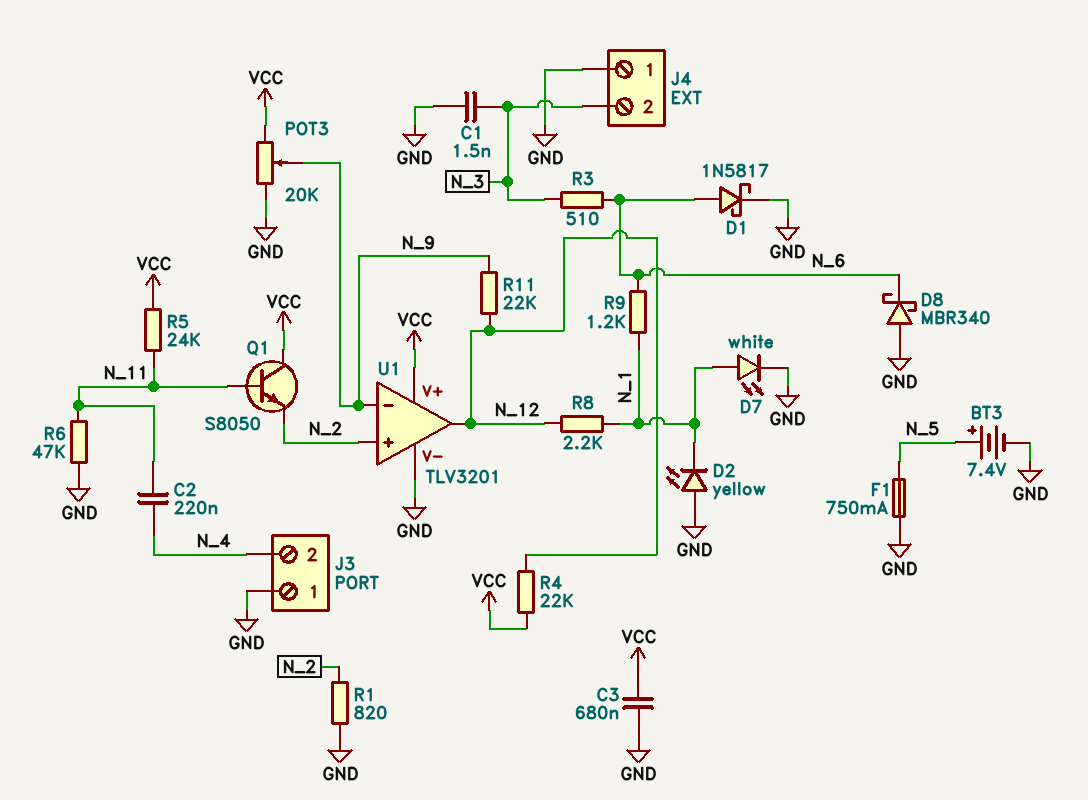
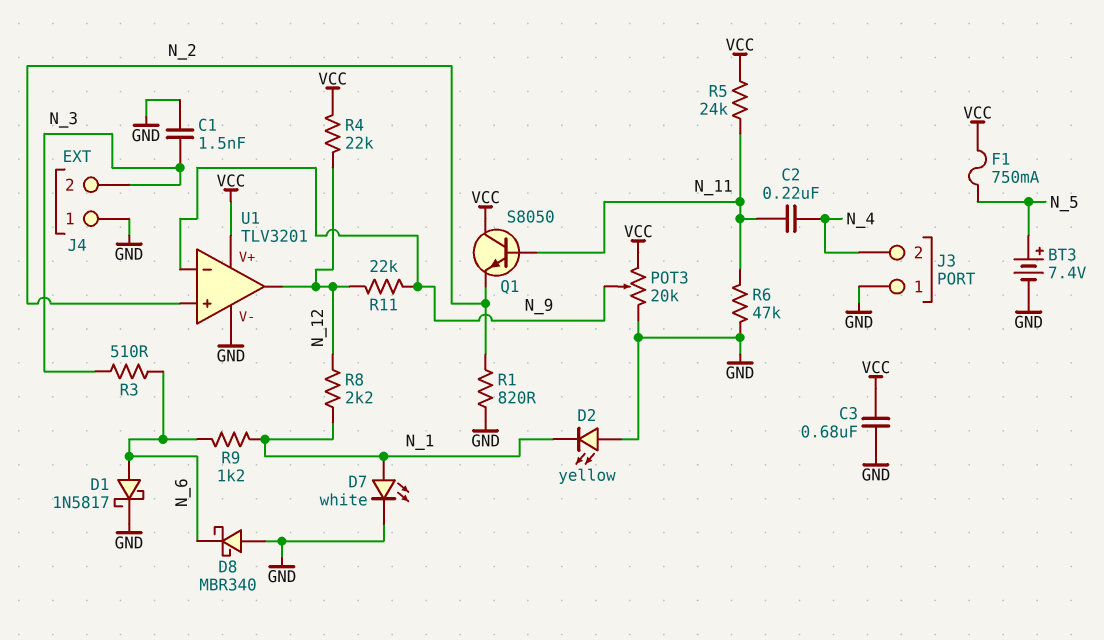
F1: 750mA (GND, N_5) -> 750mA (N_5, VCC)

